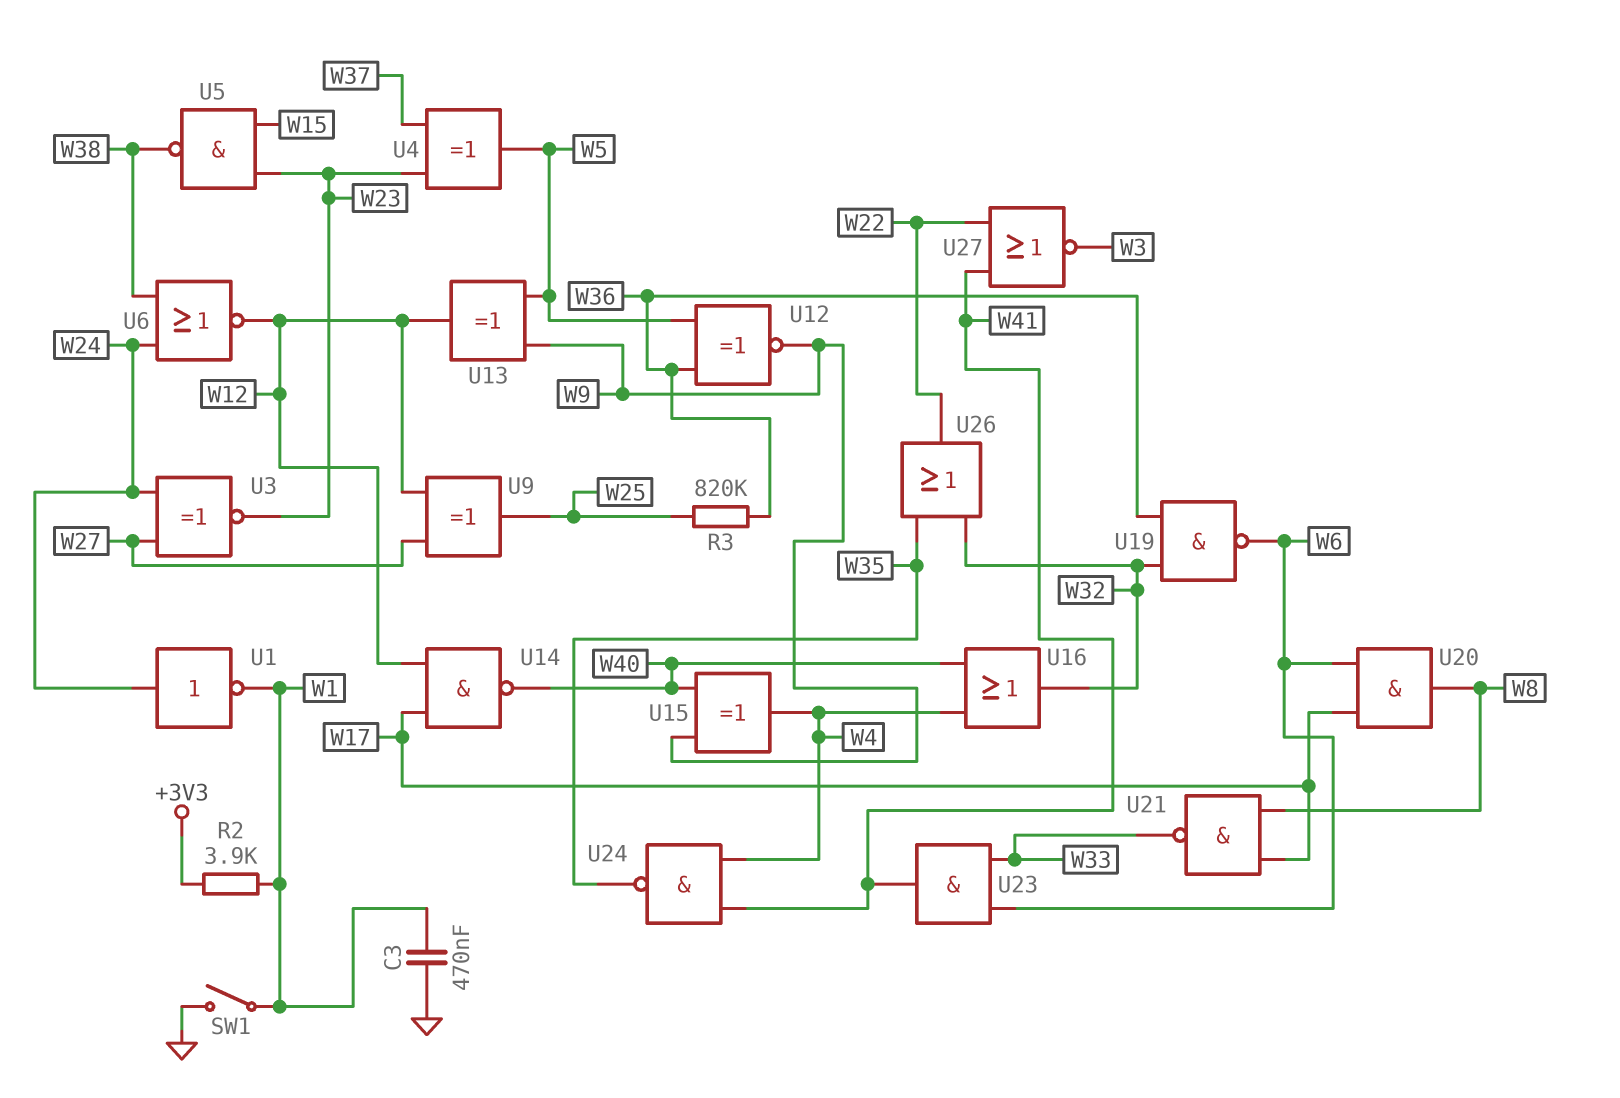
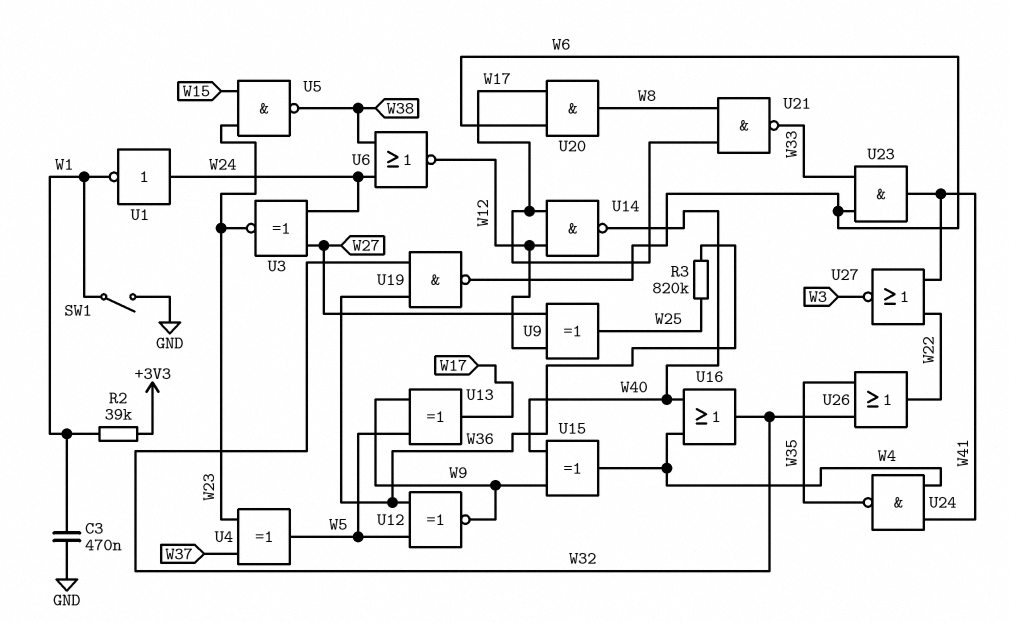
R2: 3.9k (+3V3, W1) -> 39k (+3V3, W1)
U13: XOR (in W5, in W9, out W12) -> XOR (in W5, in W9, out W17)

